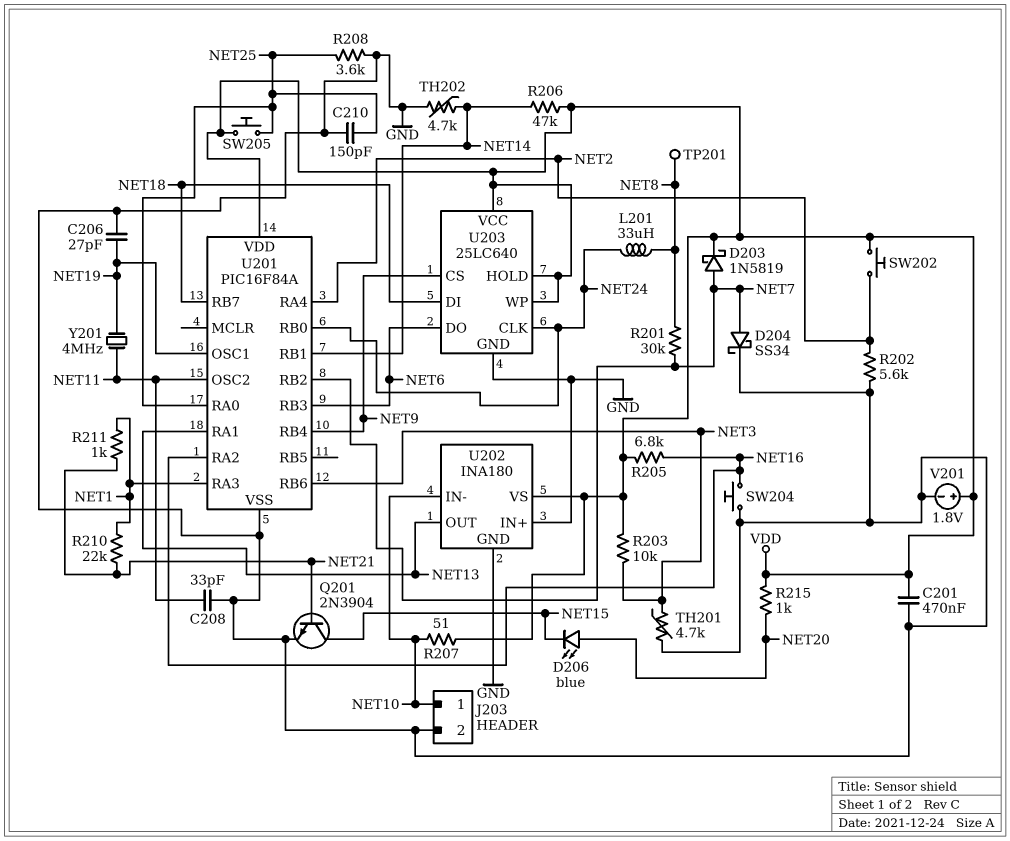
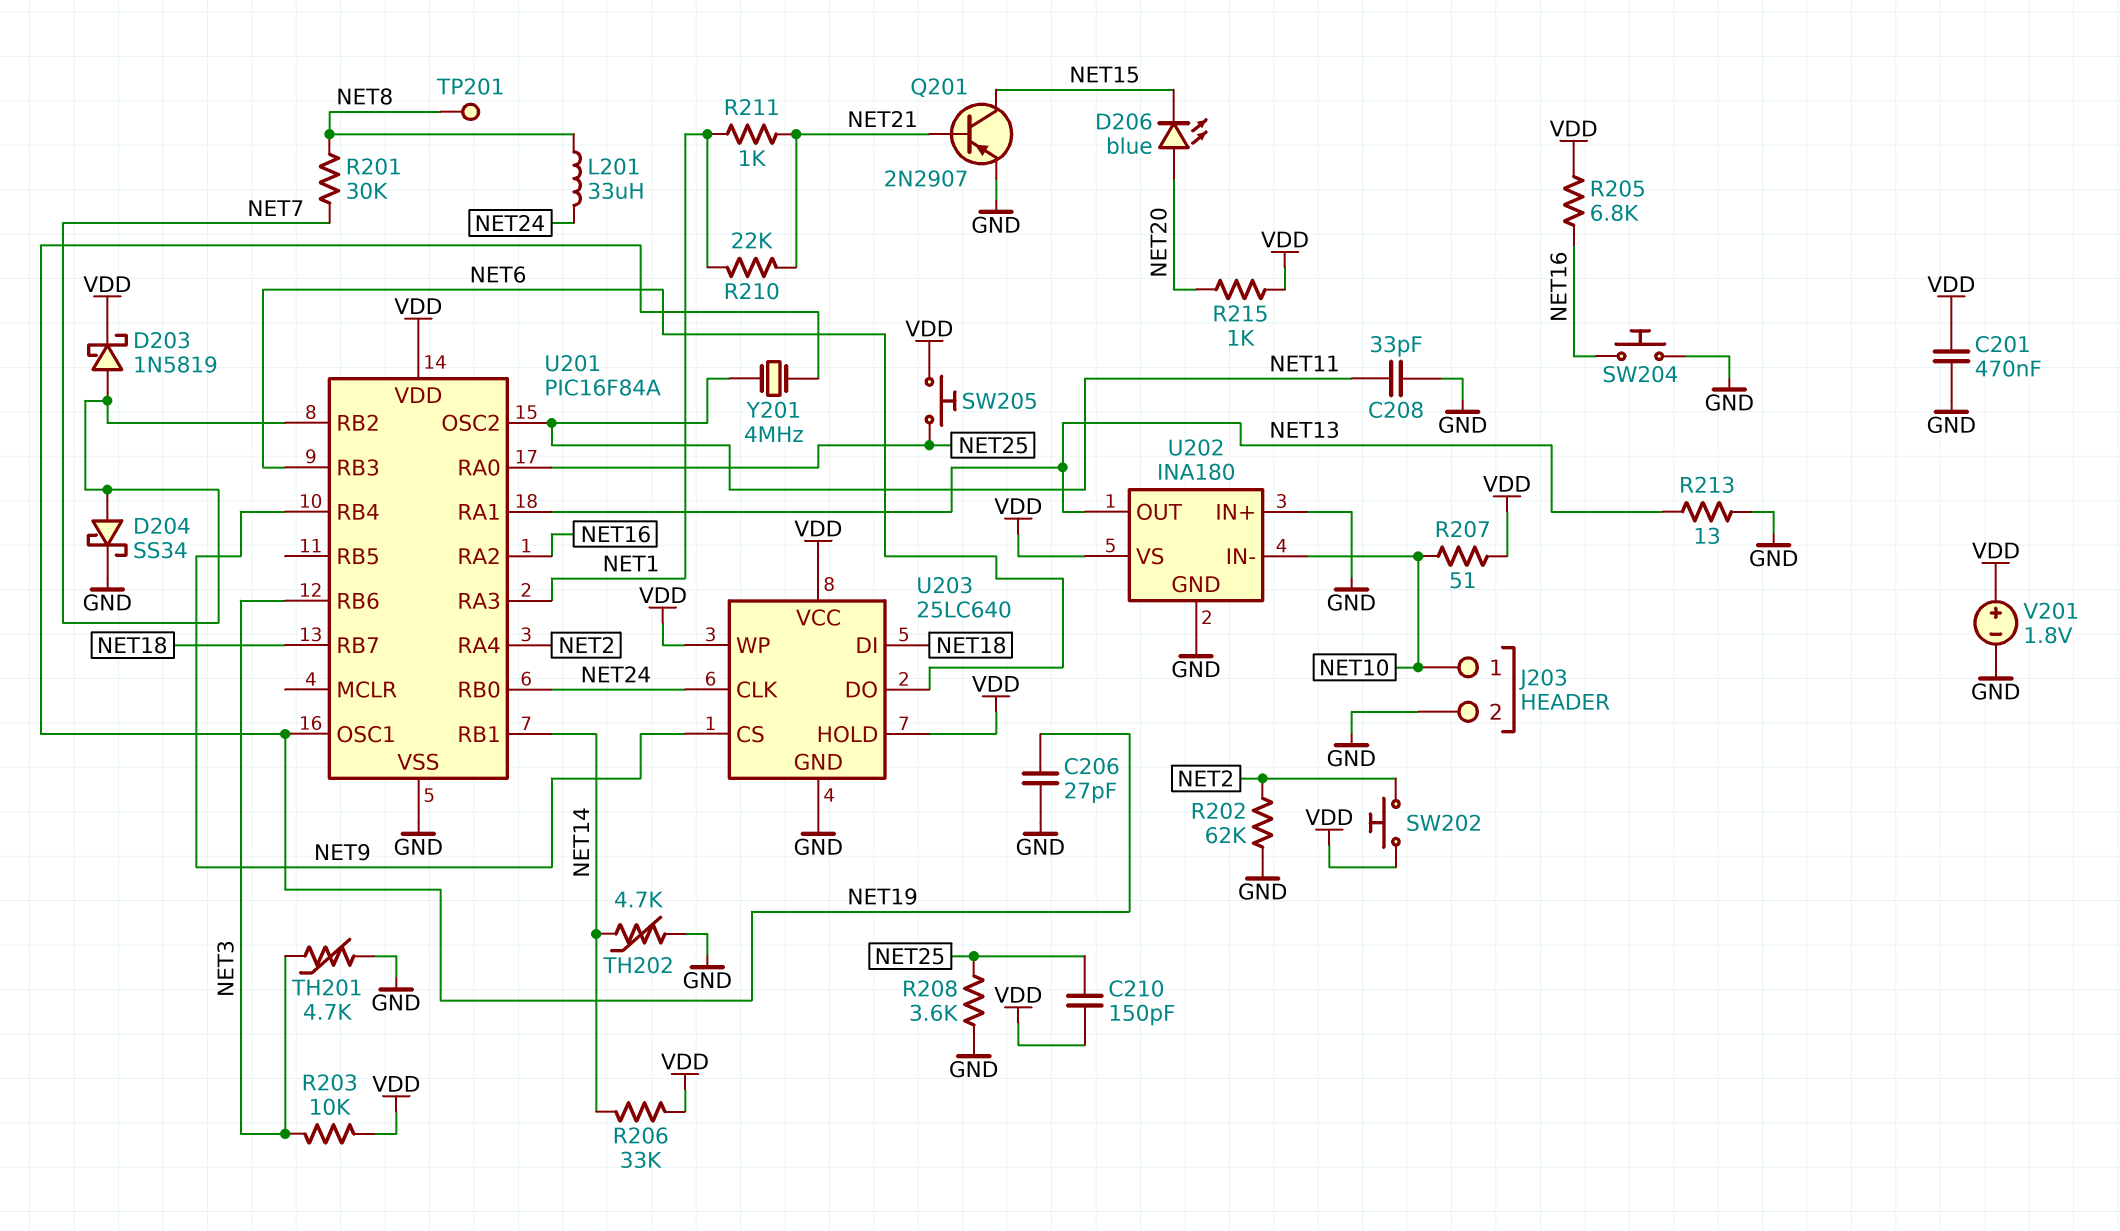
C210: 150pF (GND, NET25) -> 150pF (NET25, VDD)
Q201: NPN 2N3904 (B NET21, C NET15, E GND) -> PNP 2N2907 (B NET21, C NET15, E GND)
R202: 5.6k (GND, NET2) -> 62k (GND, NET2)
R206: 47k (NET14, VDD) -> 33k (NET14, VDD)
R213: none -> 13 (GND, NET13)

